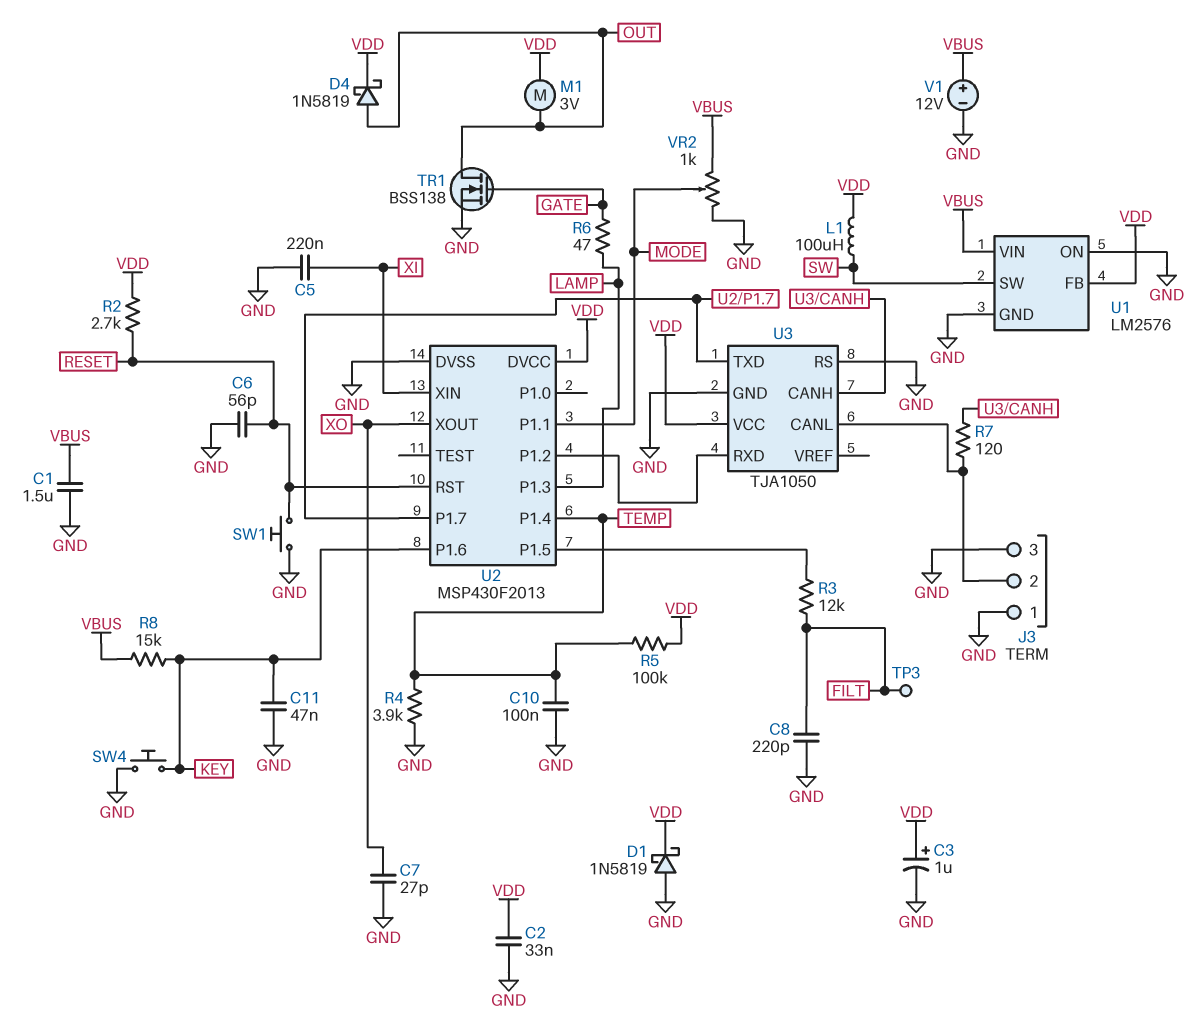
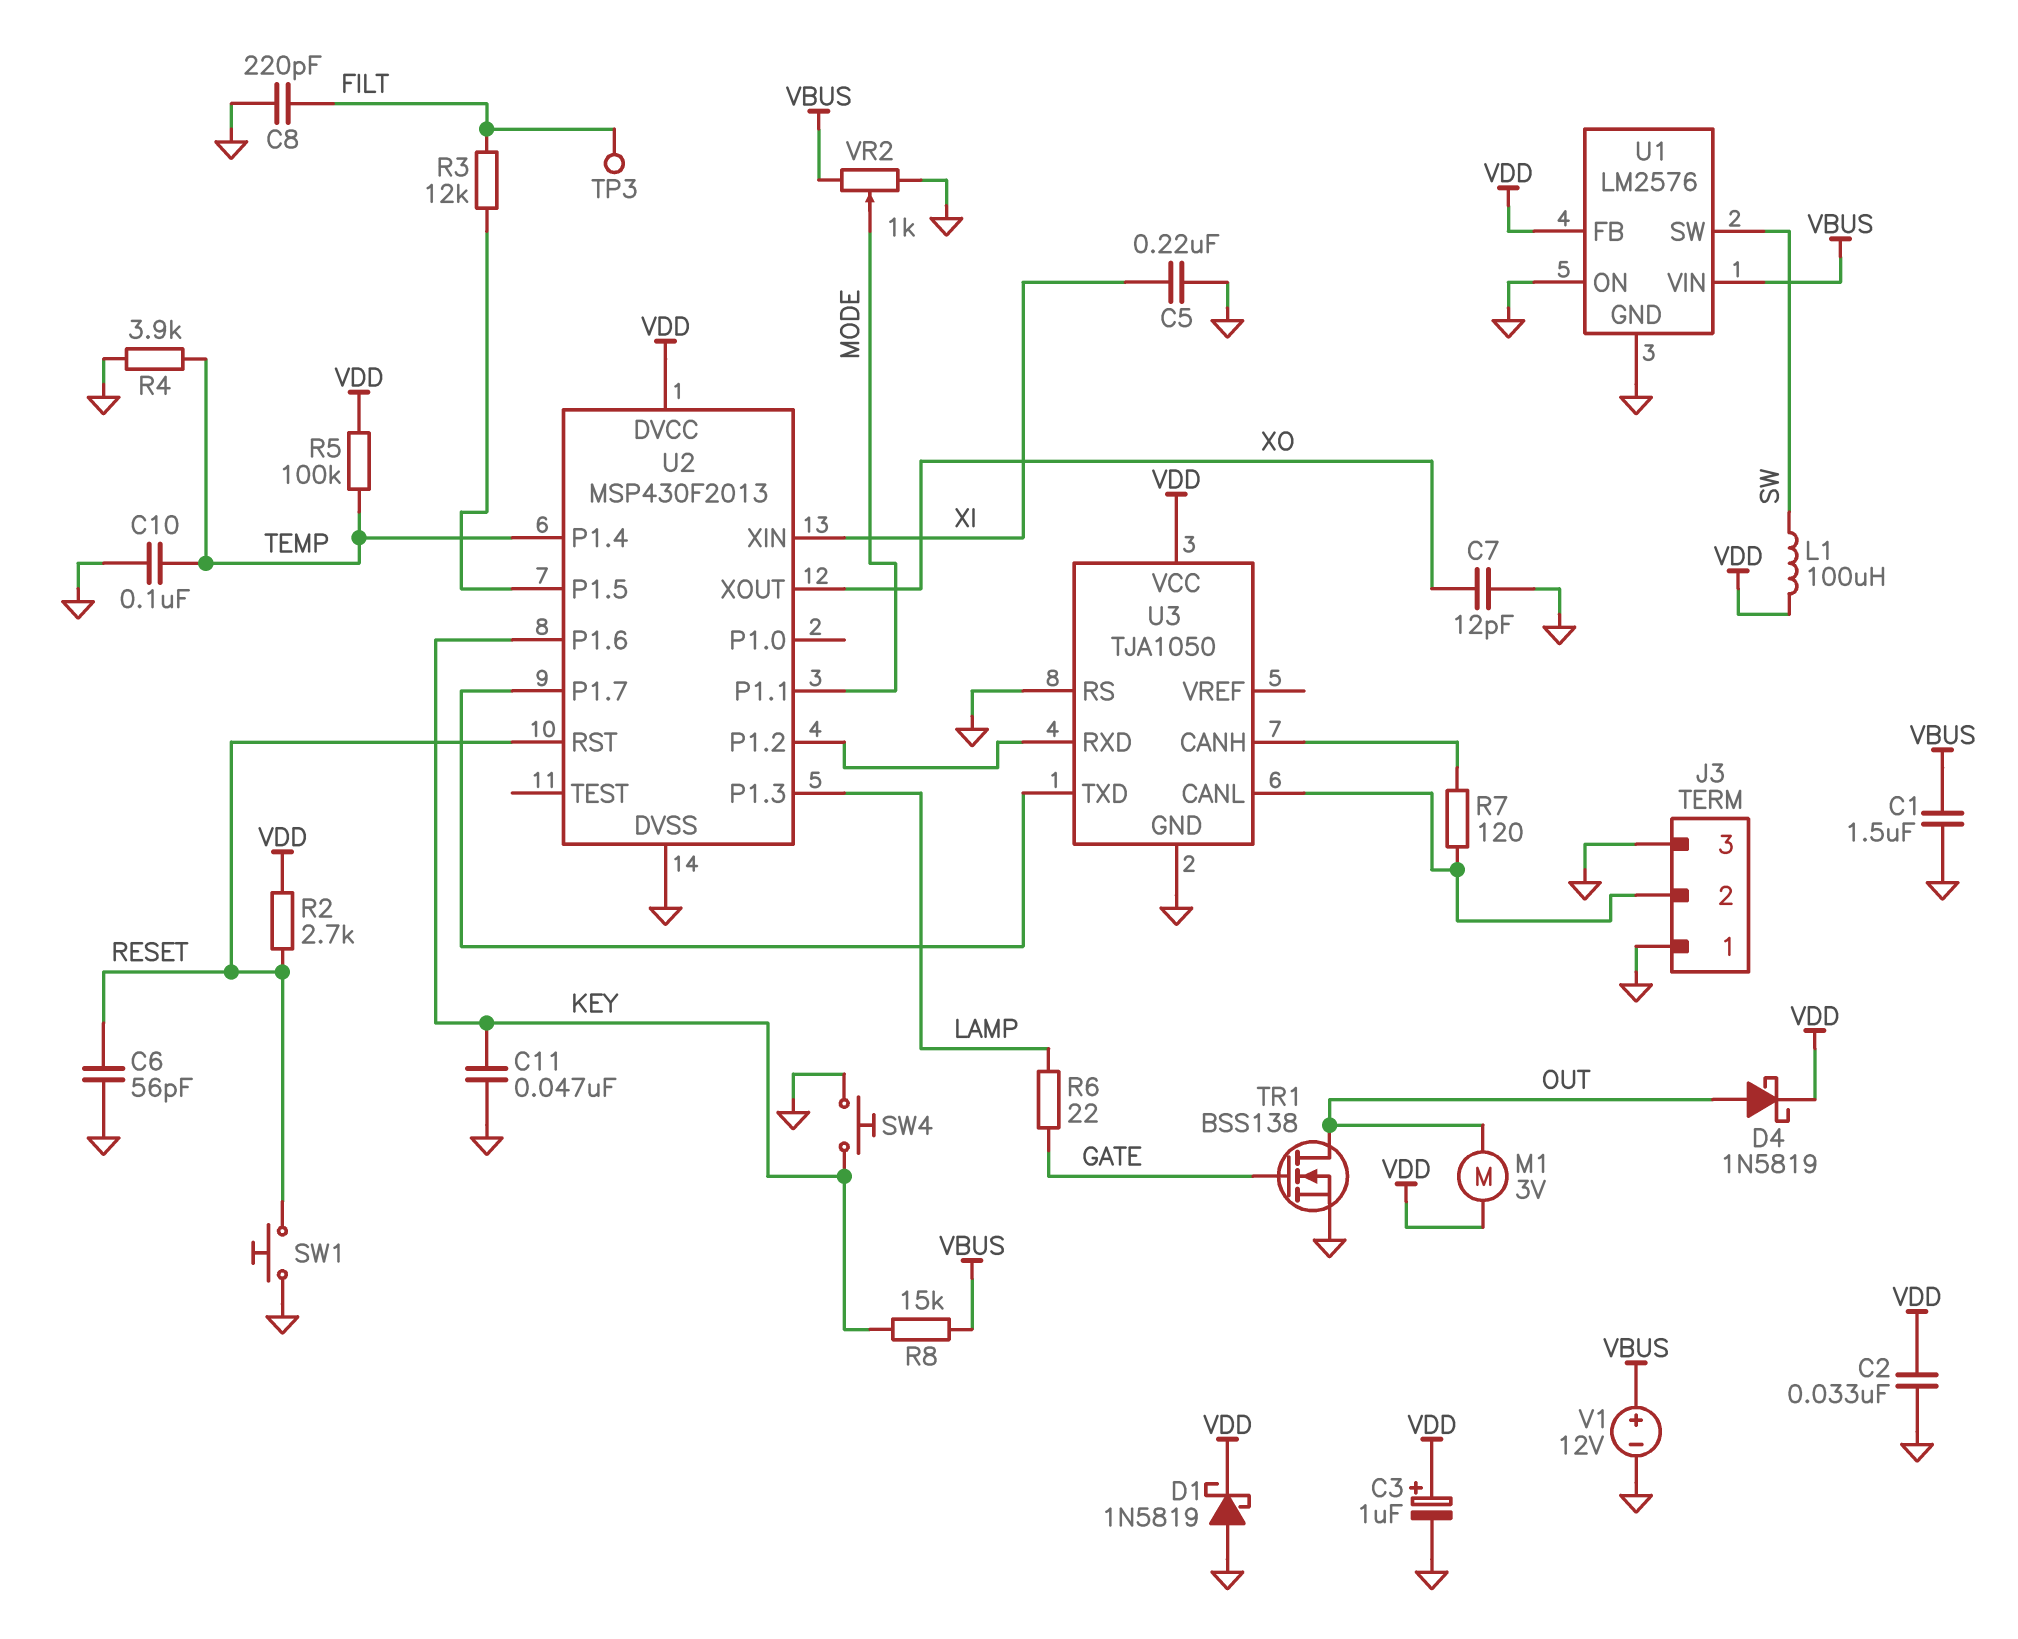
C7: 27pF (GND, XO) -> 12pF (GND, XO)
R6: 47 (GATE, LAMP) -> 22 (GATE, LAMP)

